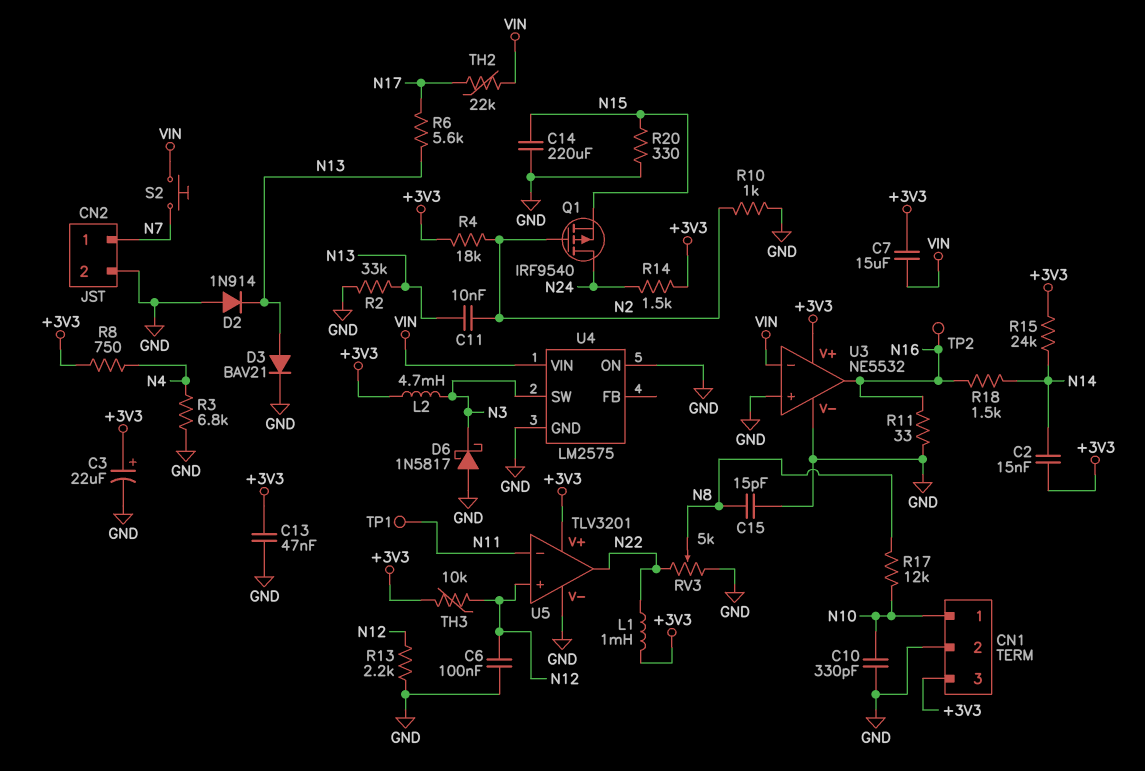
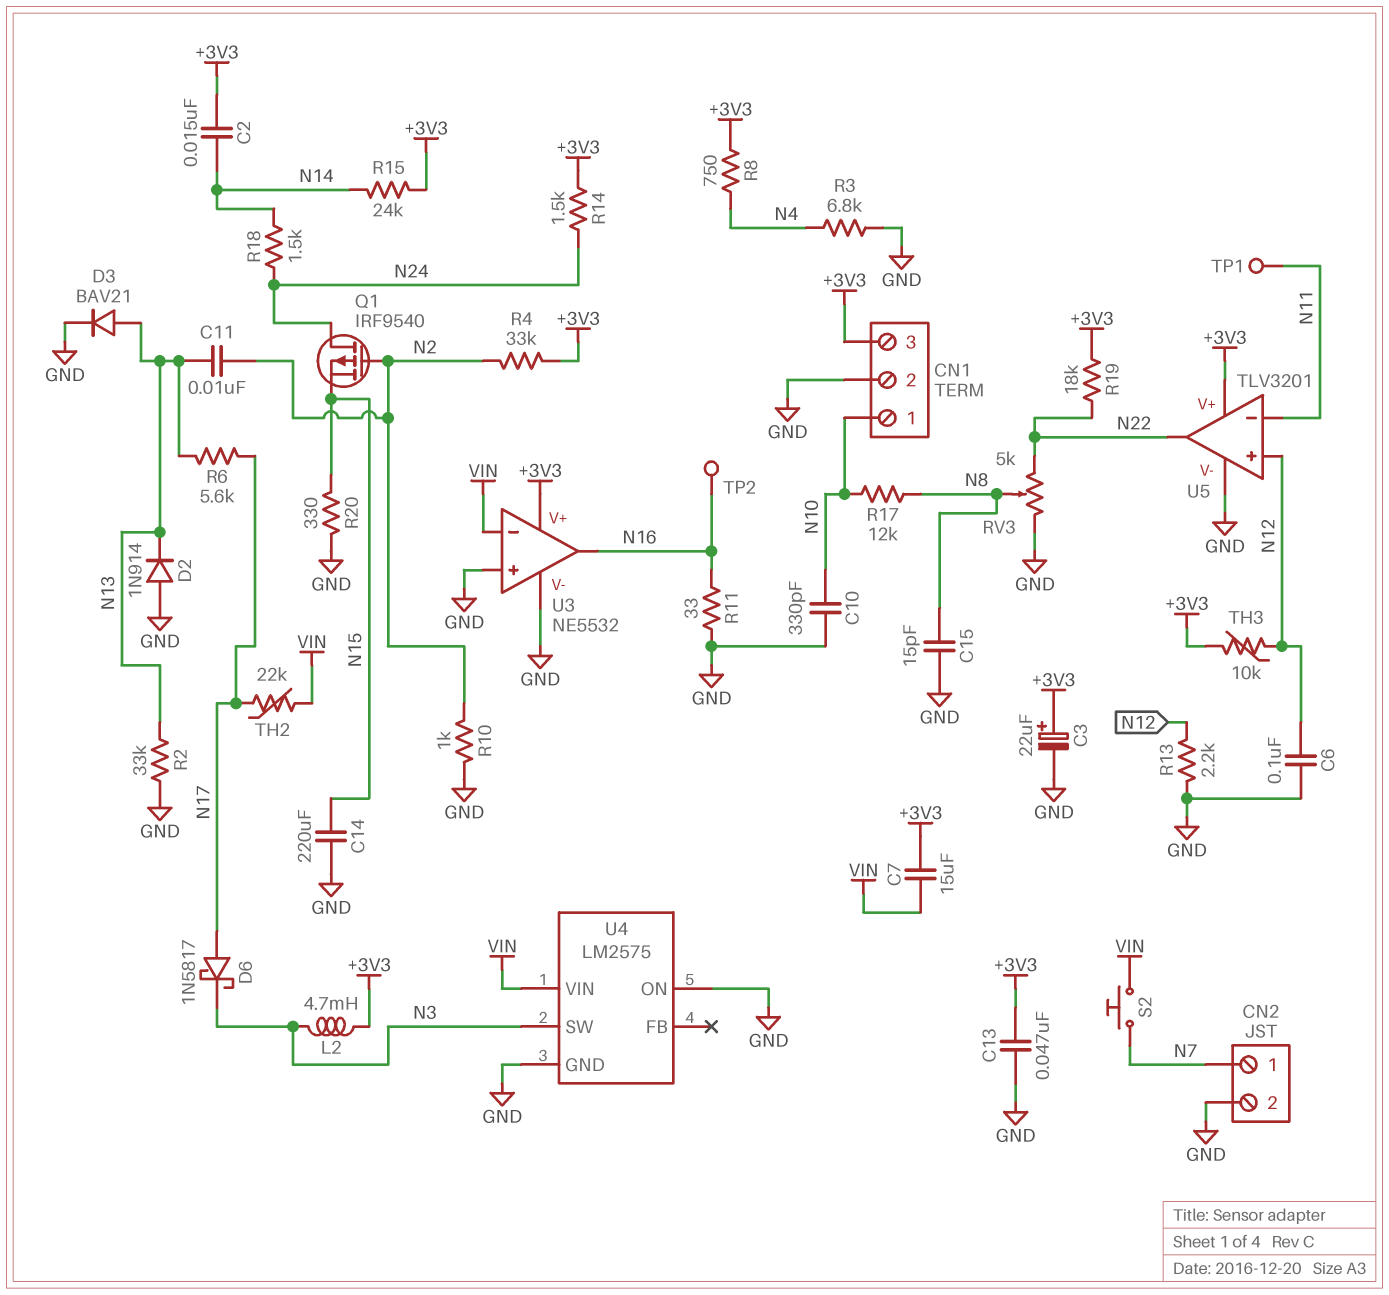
D6: schottky 1N5817 (A GND, K N3) -> schottky 1N5817 (A N17, K N3)
L1: 1mH (+3V3, N22) -> none
R4: 18k (+3V3, N2) -> 33k (+3V3, N2)
R18: 1.5k (N14, N16) -> 1.5k (N14, N24)
R19: none -> 18k (+3V3, N22)

